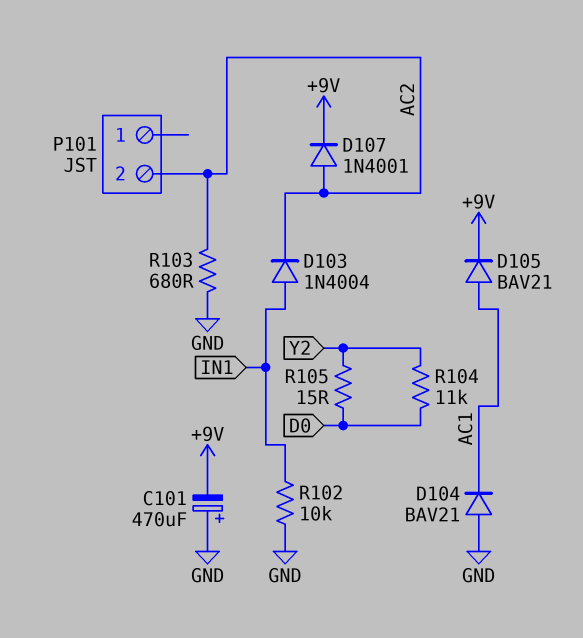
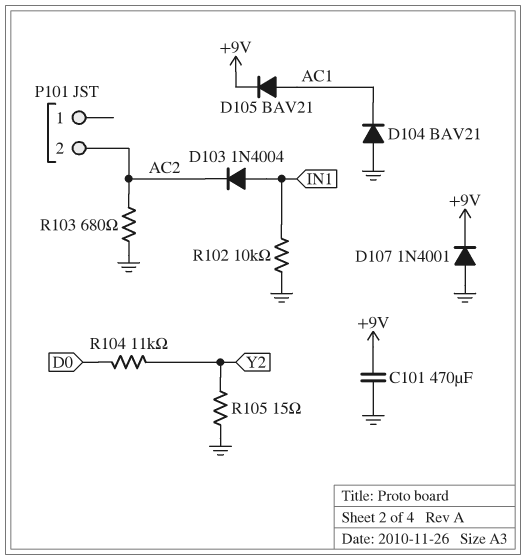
C101: 470uF (plus GND, minus +9V) -> 470uF (+9V, GND)
D107: diode 1N4001 (A AC2, K +9V) -> diode 1N4001 (A GND, K +9V)
R105: 15 (D0, Y2) -> 15 (GND, Y2)

